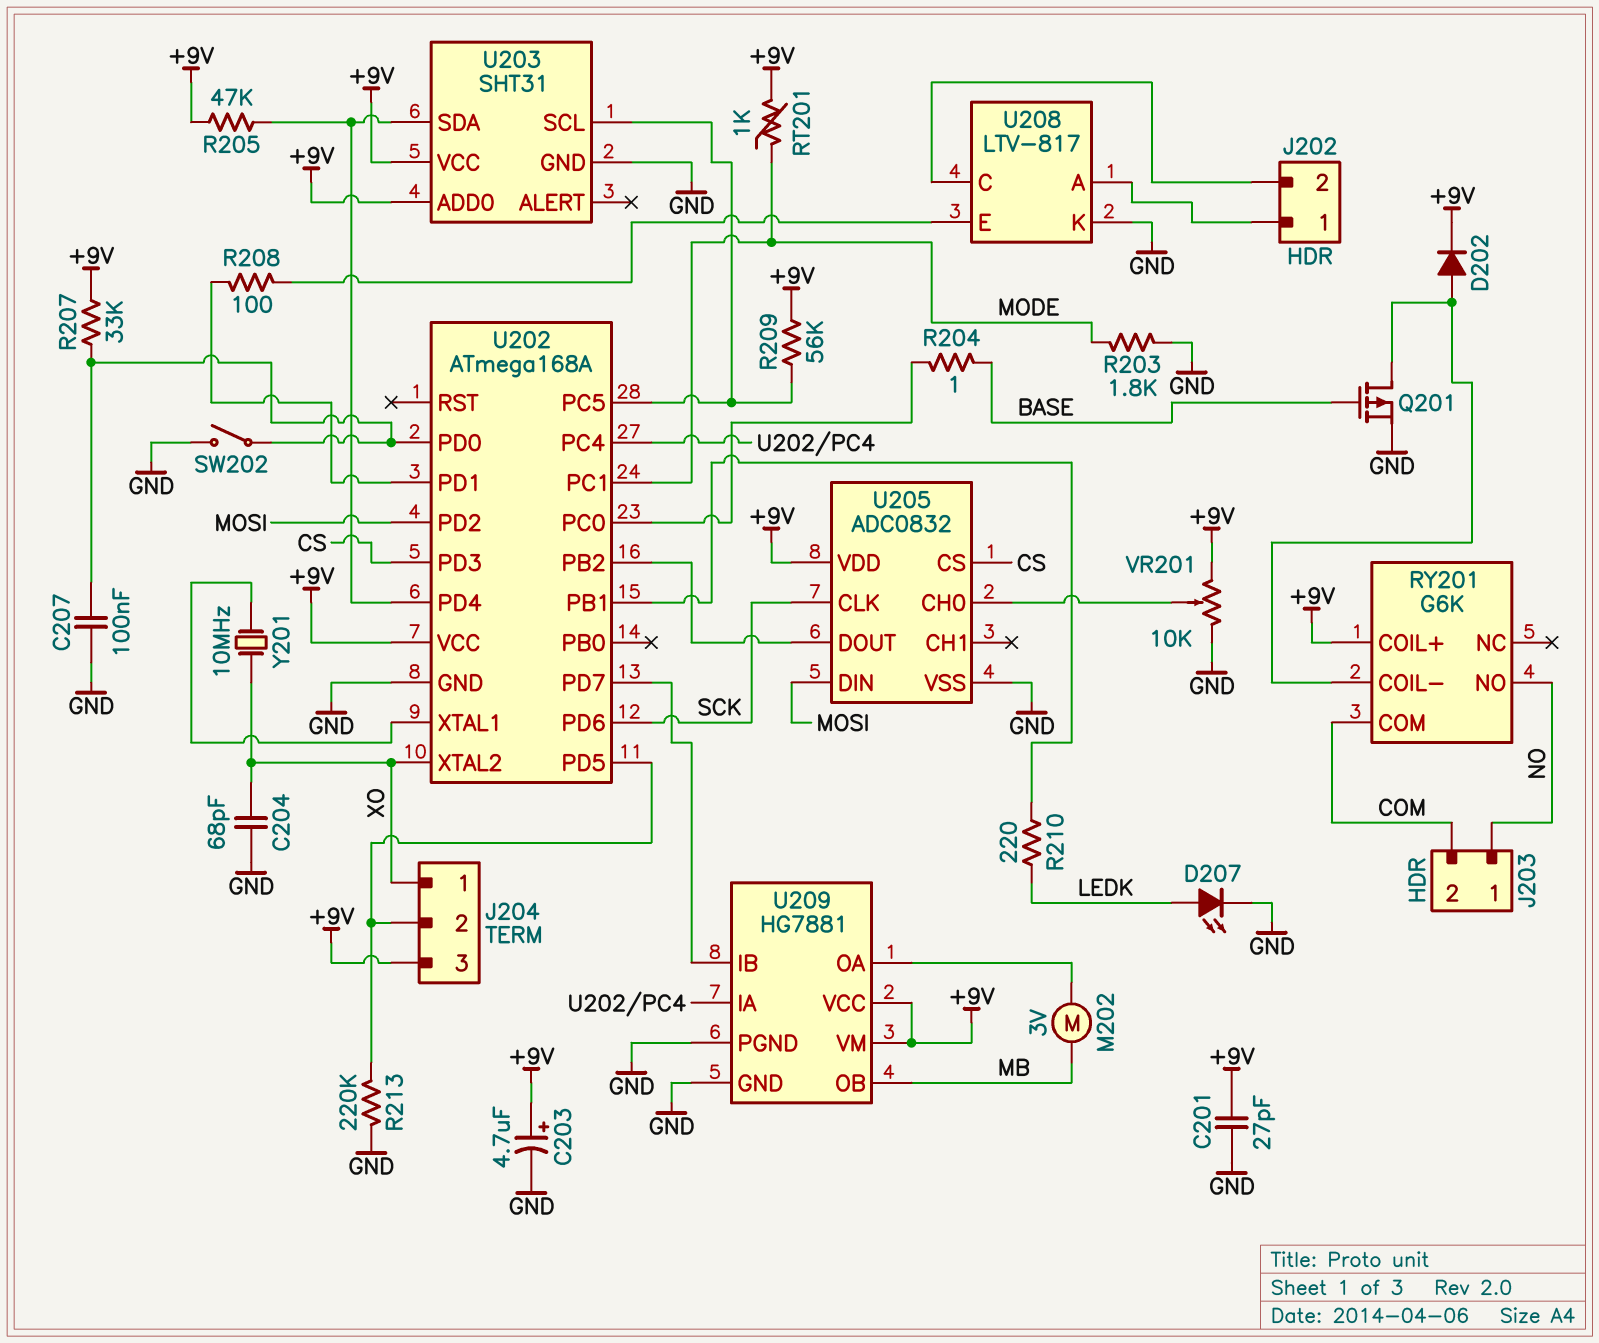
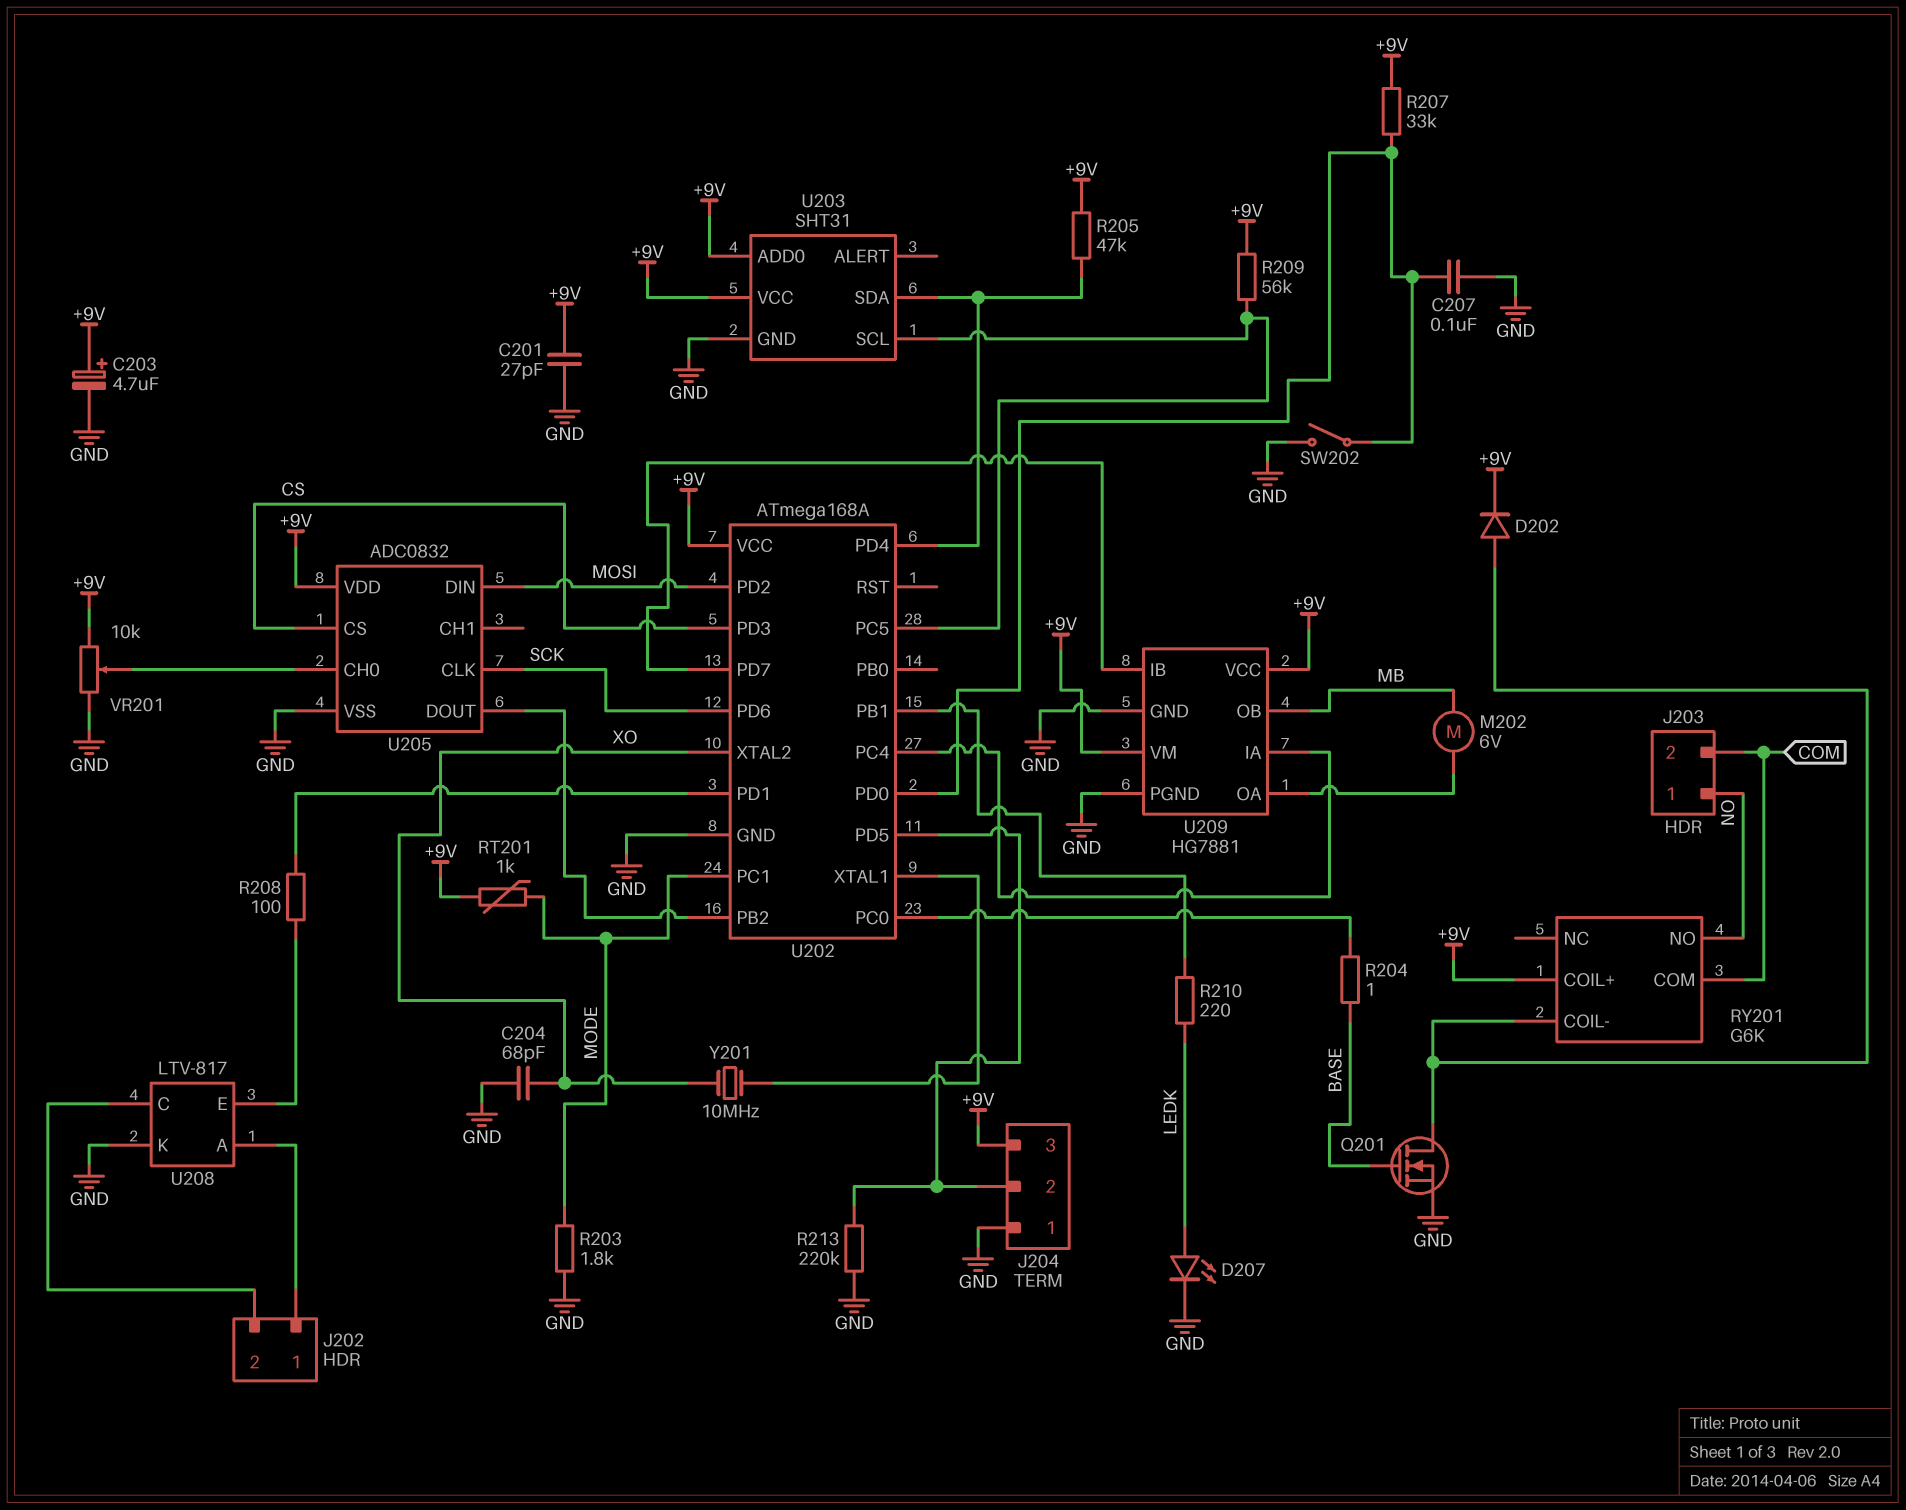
J204 pin 1: XO -> GND
M202: motor 3V (MB, U209/OA) -> motor 6V (MB, U209/OA)
Q201: PMOS (G BASE, D RY201/COIL-, S GND) -> NMOS (G BASE, D RY201/COIL-, S GND)

